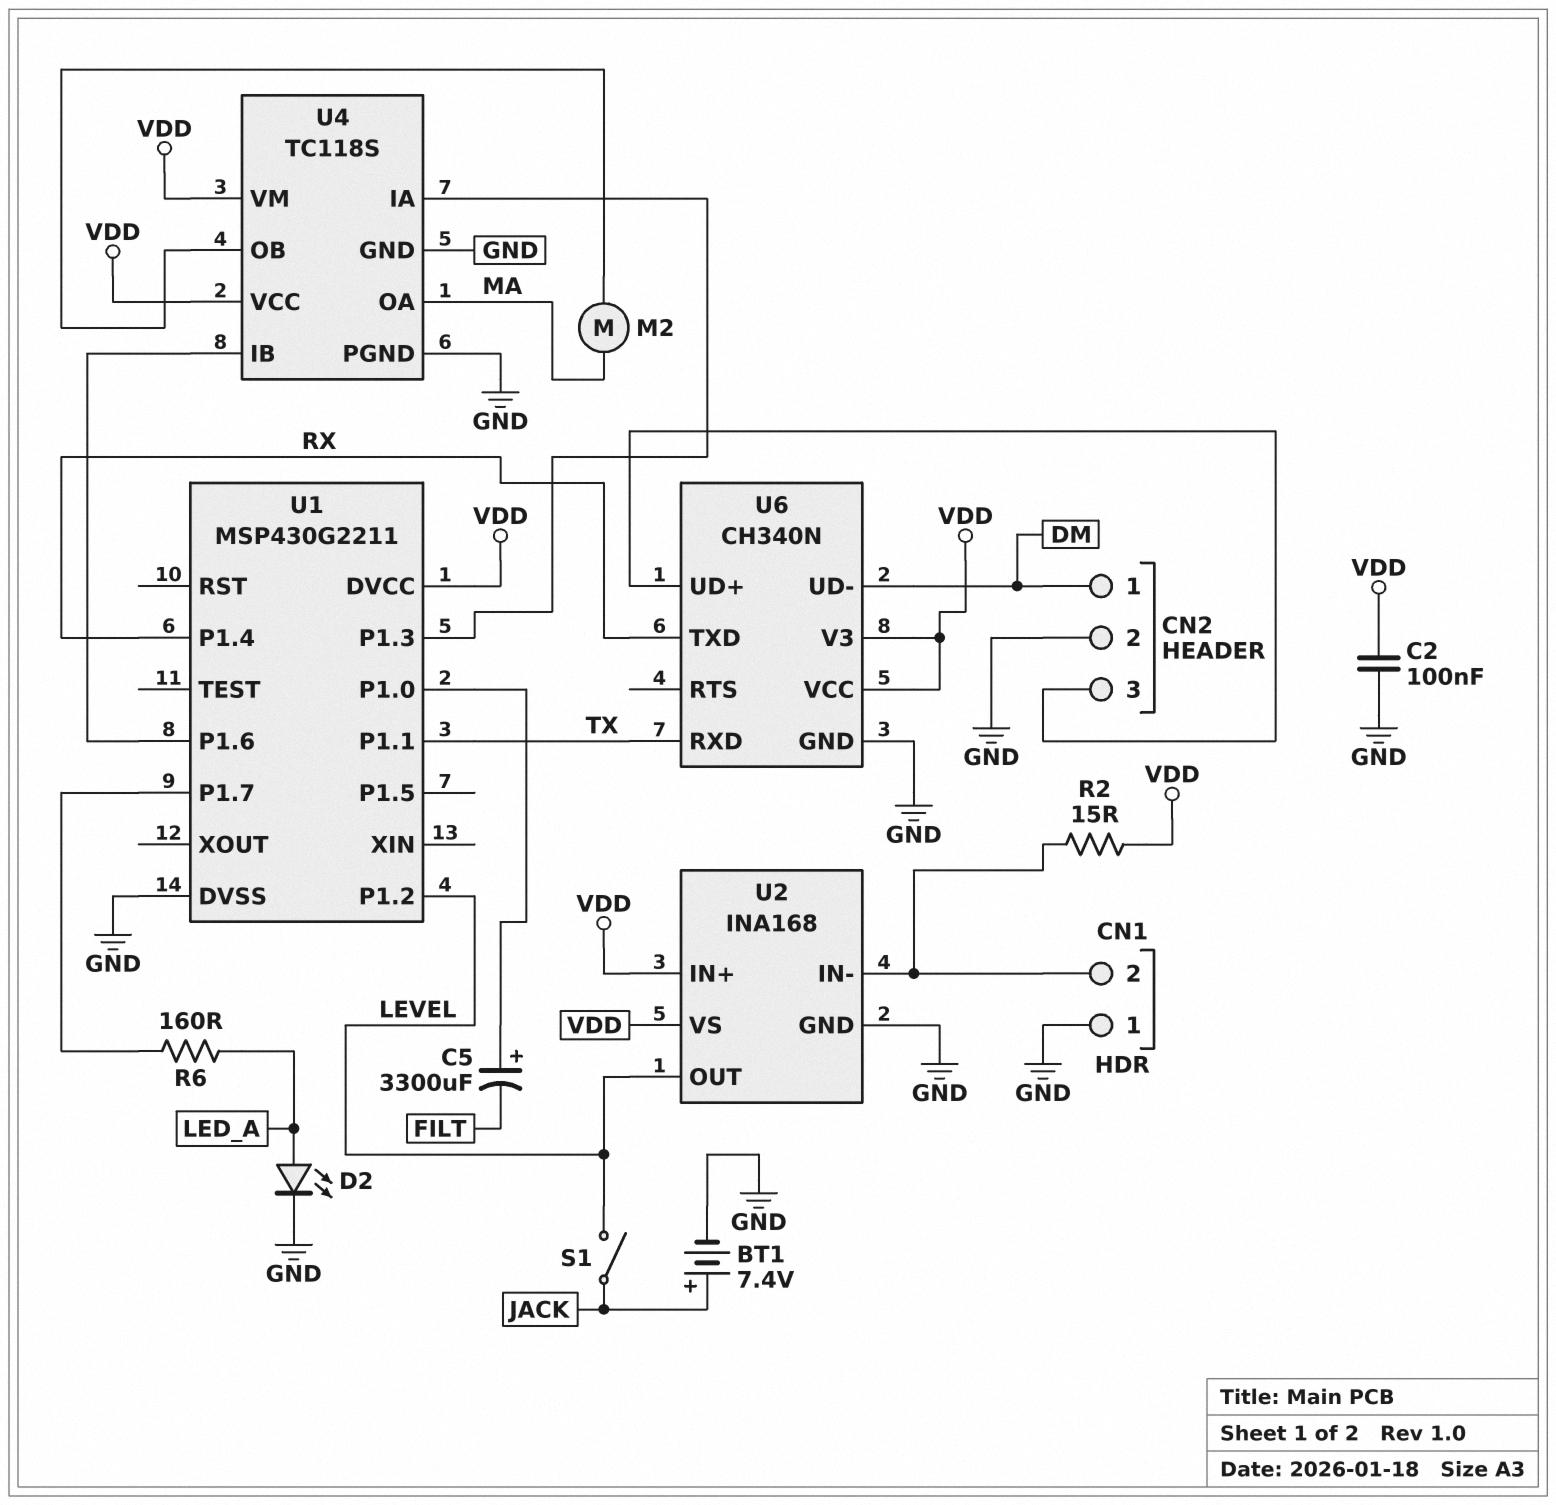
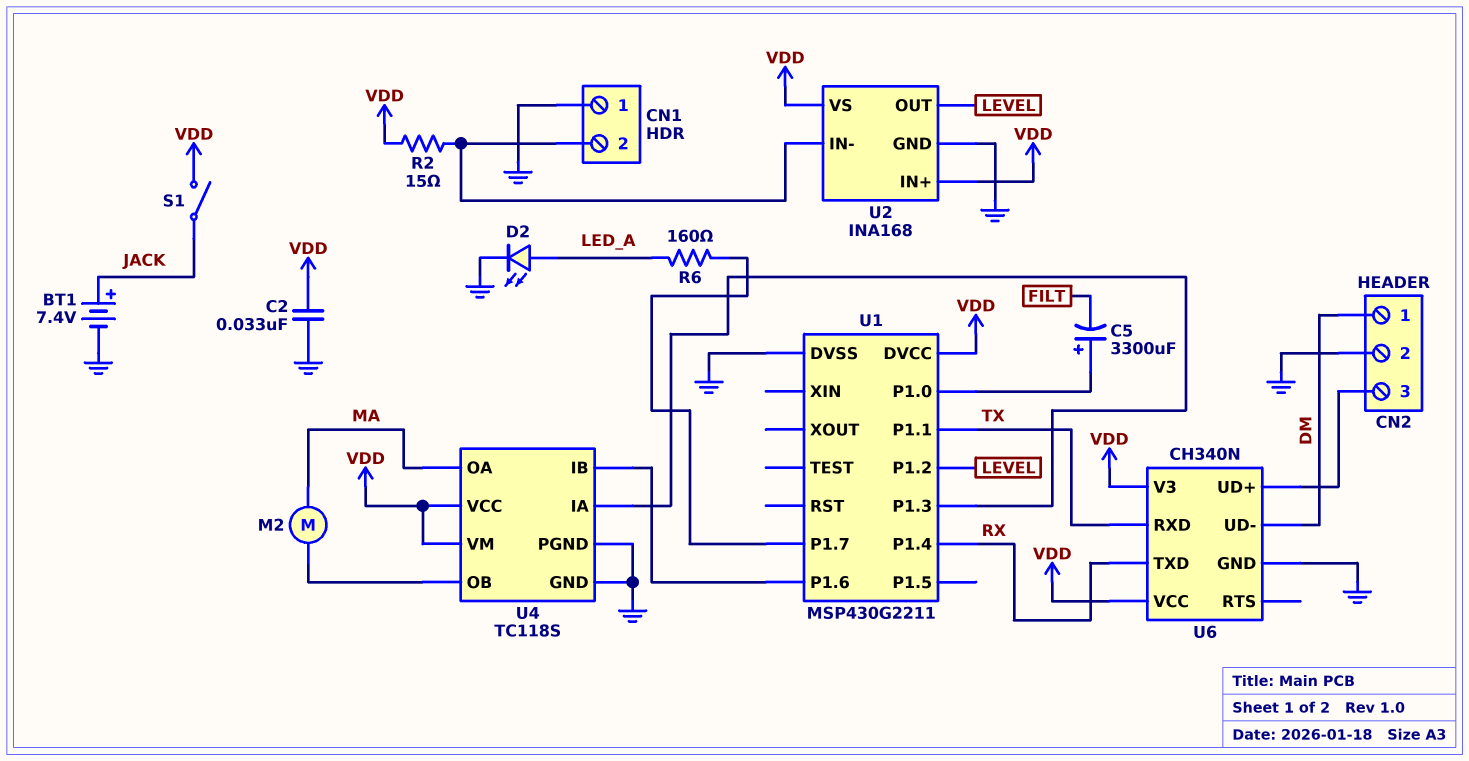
C2: 100nF (GND, VDD) -> 33nF (GND, VDD)
S1: switch (JACK, LEVEL) -> switch (JACK, VDD)

